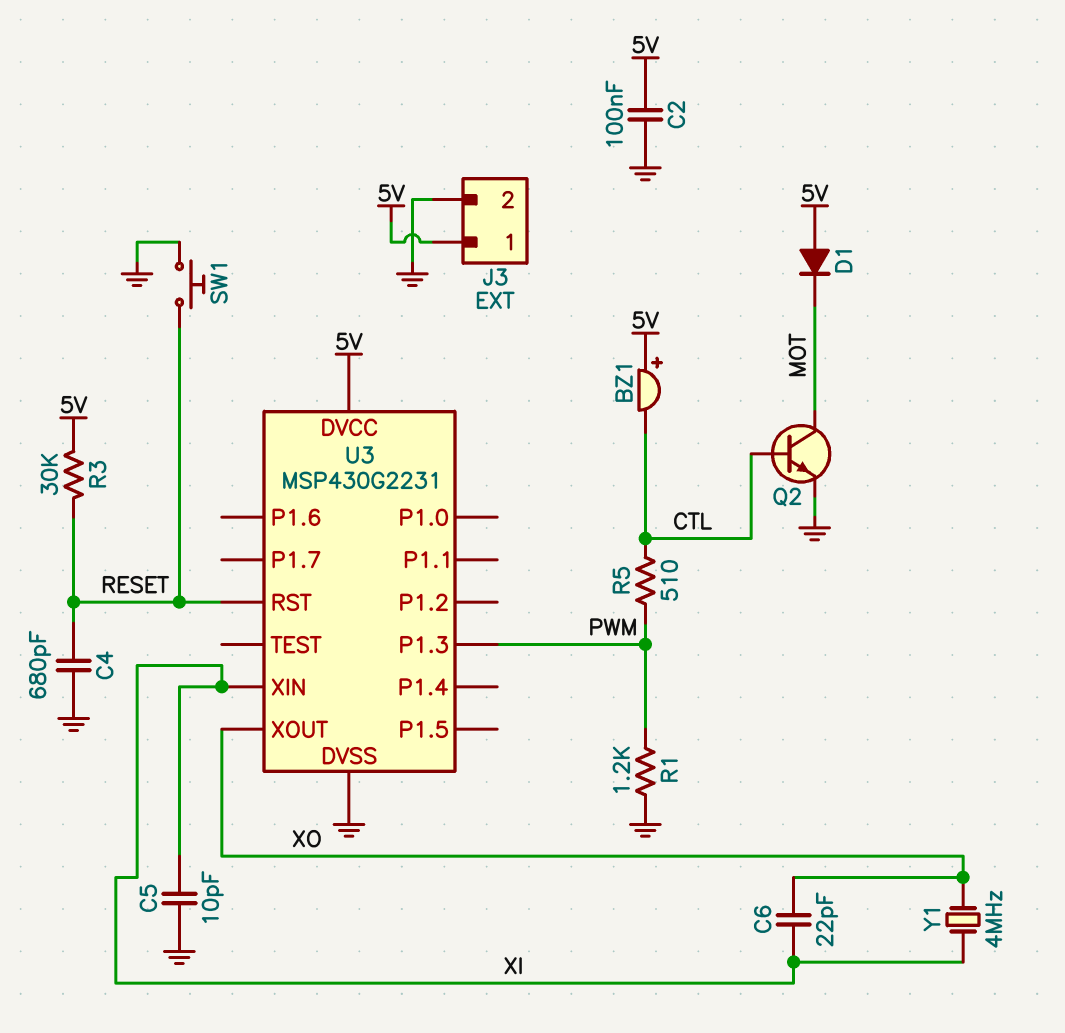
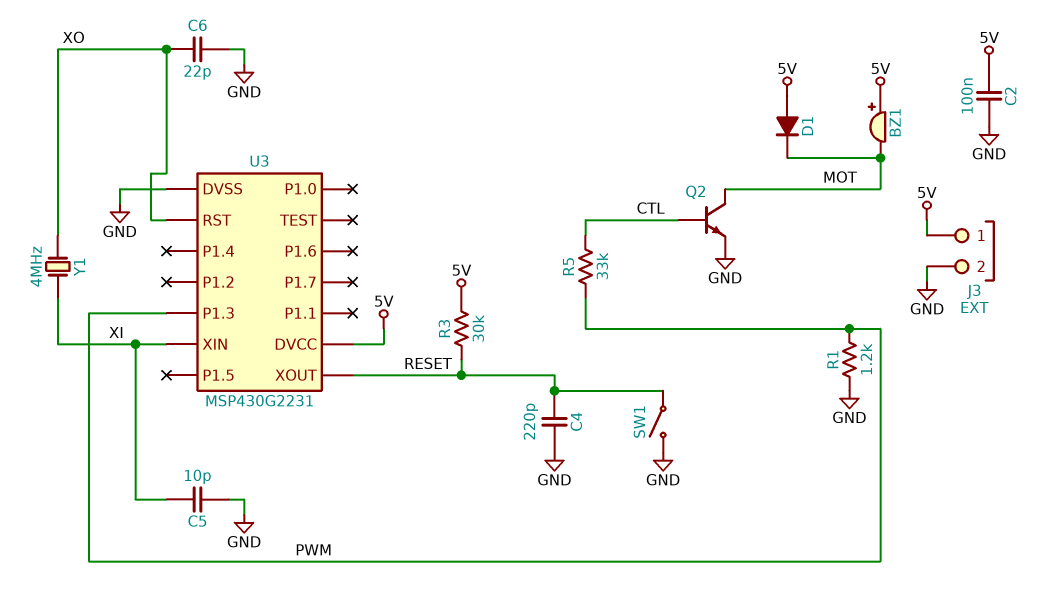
BZ1: buzzer (plus 5V, minus CTL) -> buzzer (plus 5V, minus MOT)
C4: 680pF (GND, RESET) -> 220pF (GND, RESET)
C6: 22pF (XI, XO) -> 22pF (GND, XO)
R5: 510 (CTL, PWM) -> 33k (CTL, PWM)
SW1: button (GND, RESET) -> switch (GND, RESET)
U3 pin RST: RESET -> XO
U3 pin XOUT: XO -> RESET

